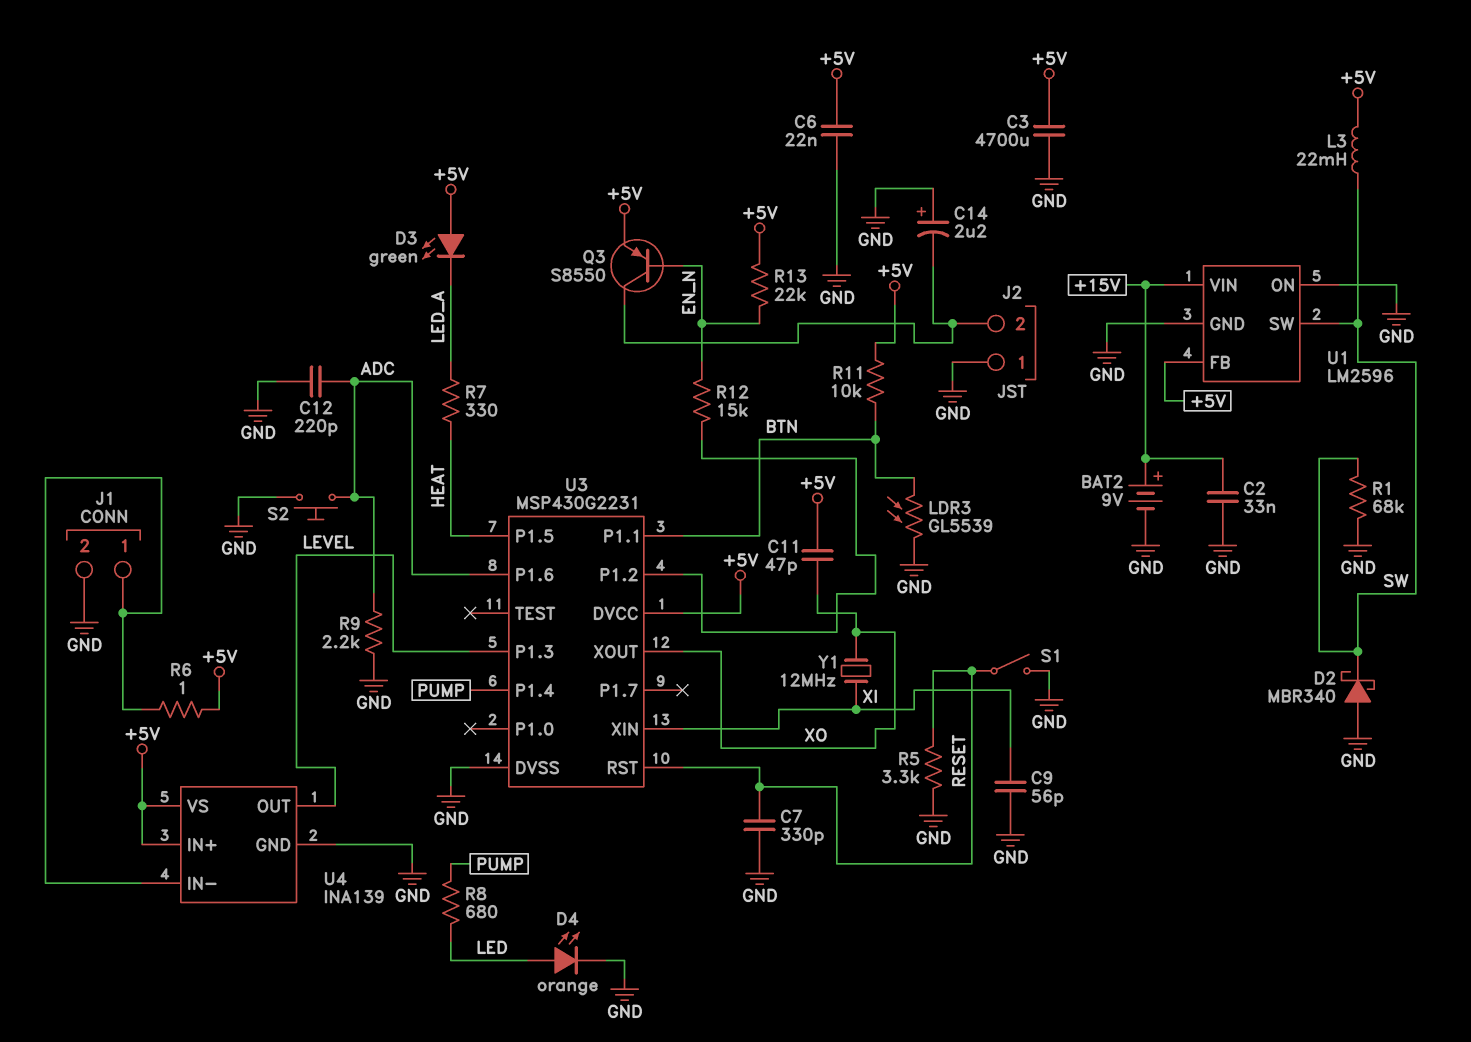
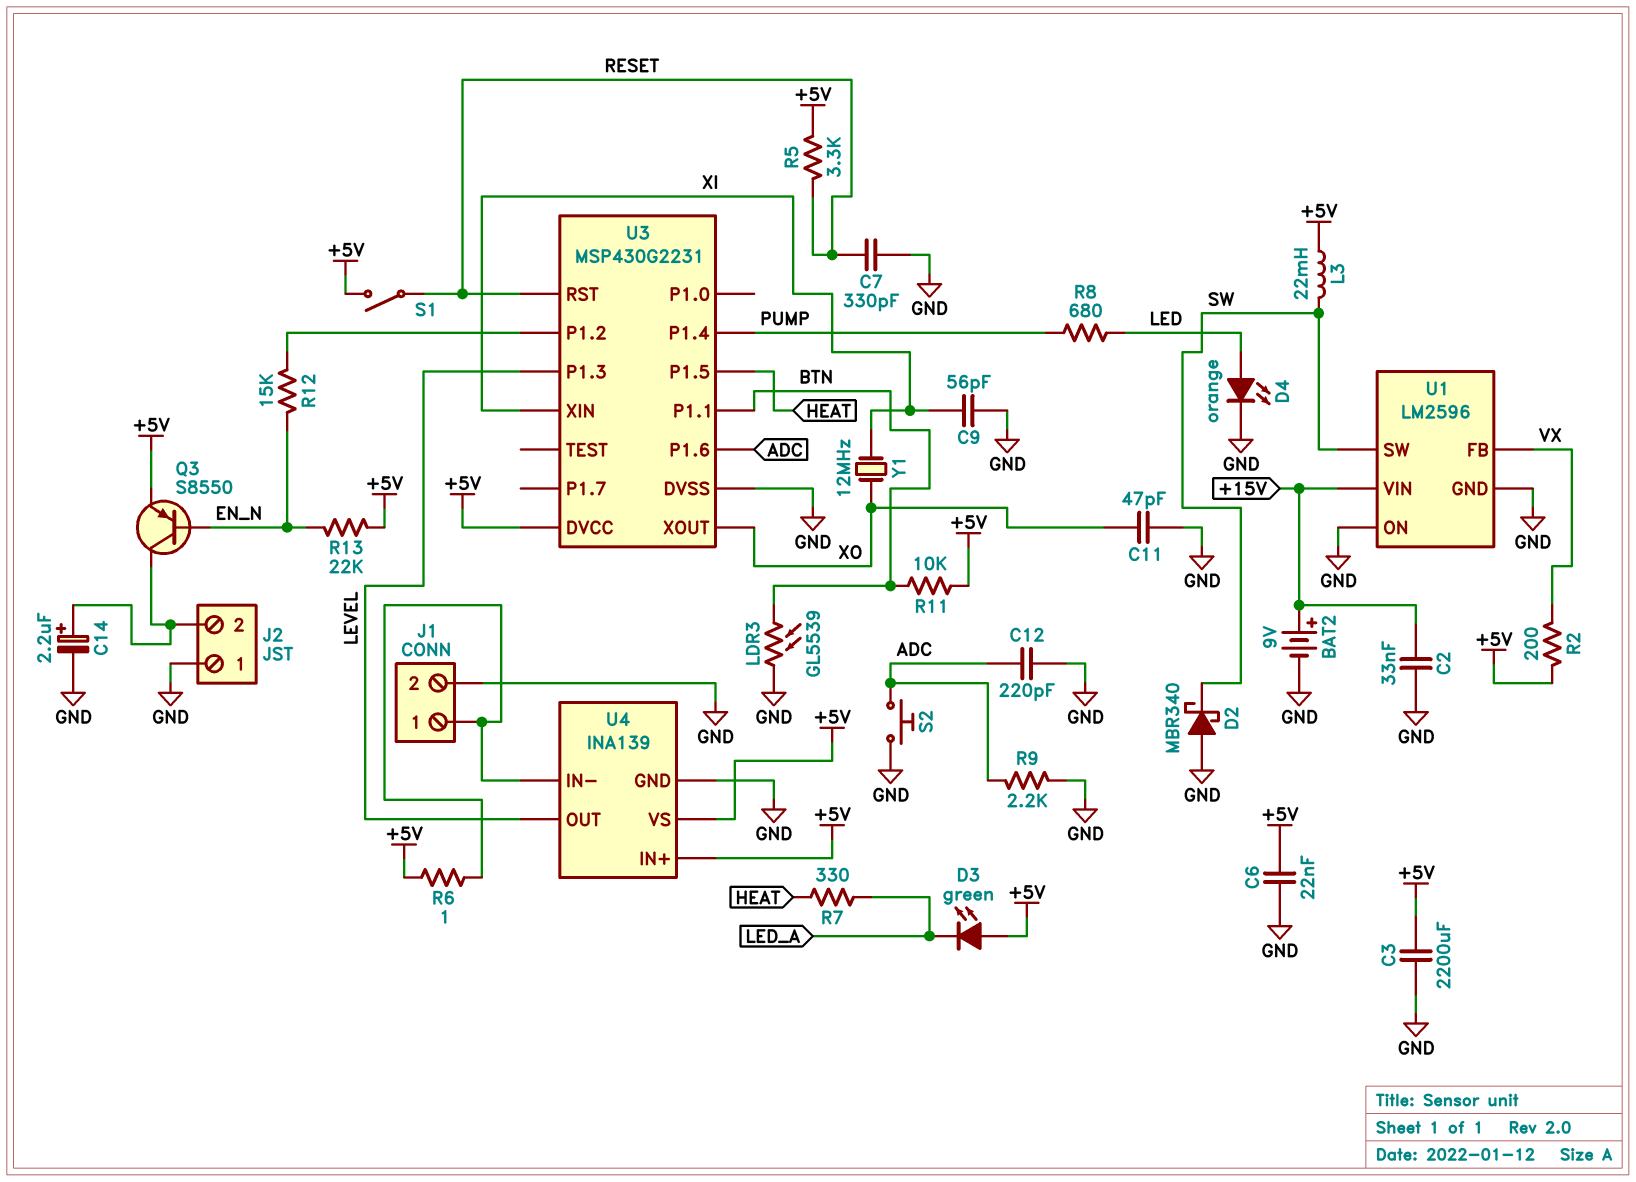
C3: 4700uF (+5V, GND) -> 2200uF (+5V, GND)
C11: 47pF (+5V, XO) -> 47pF (GND, XO)
C14: 2.2uF (plus GND, minus J2/2) -> 2.2uF (plus J2/2, minus GND)
R1: 68k (GND, SW) -> none
R2: none -> 200 (+5V, VX)
R5: 3.3k (GND, RESET) -> 3.3k (+5V, RESET)
S1: switch (GND, RESET) -> switch (+5V, RESET)
U1 pin FB: +5V -> VX

